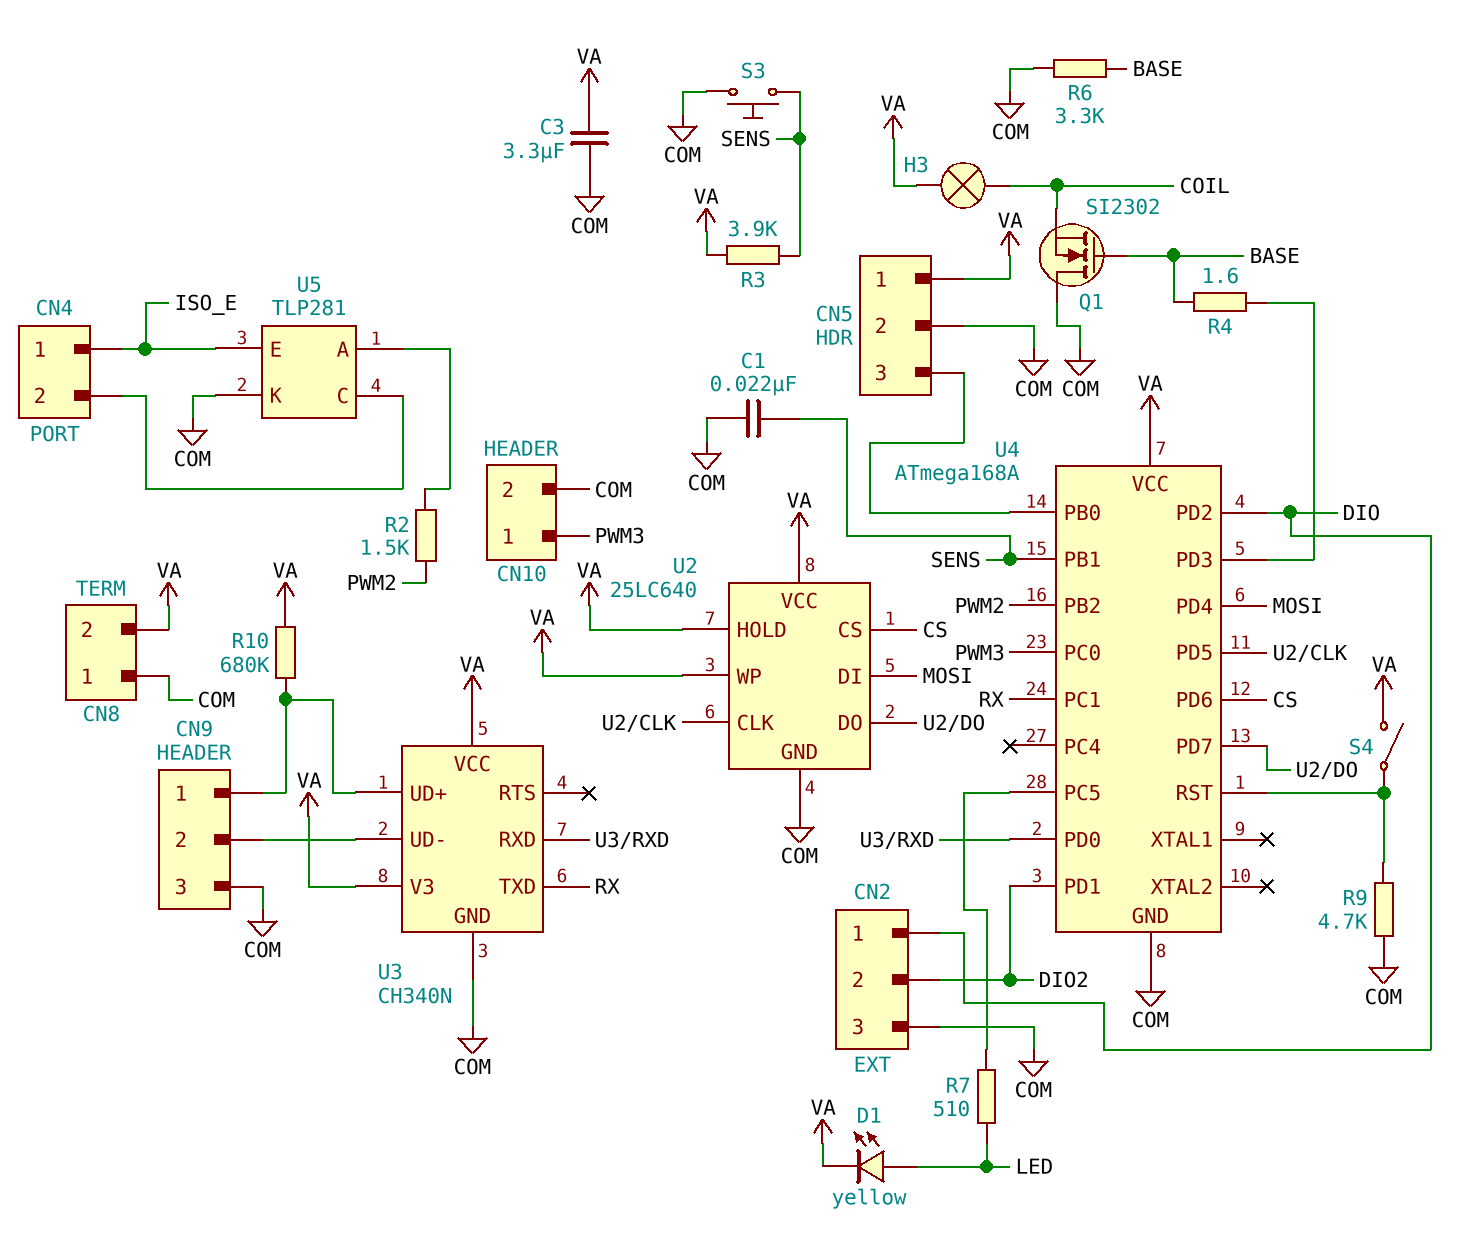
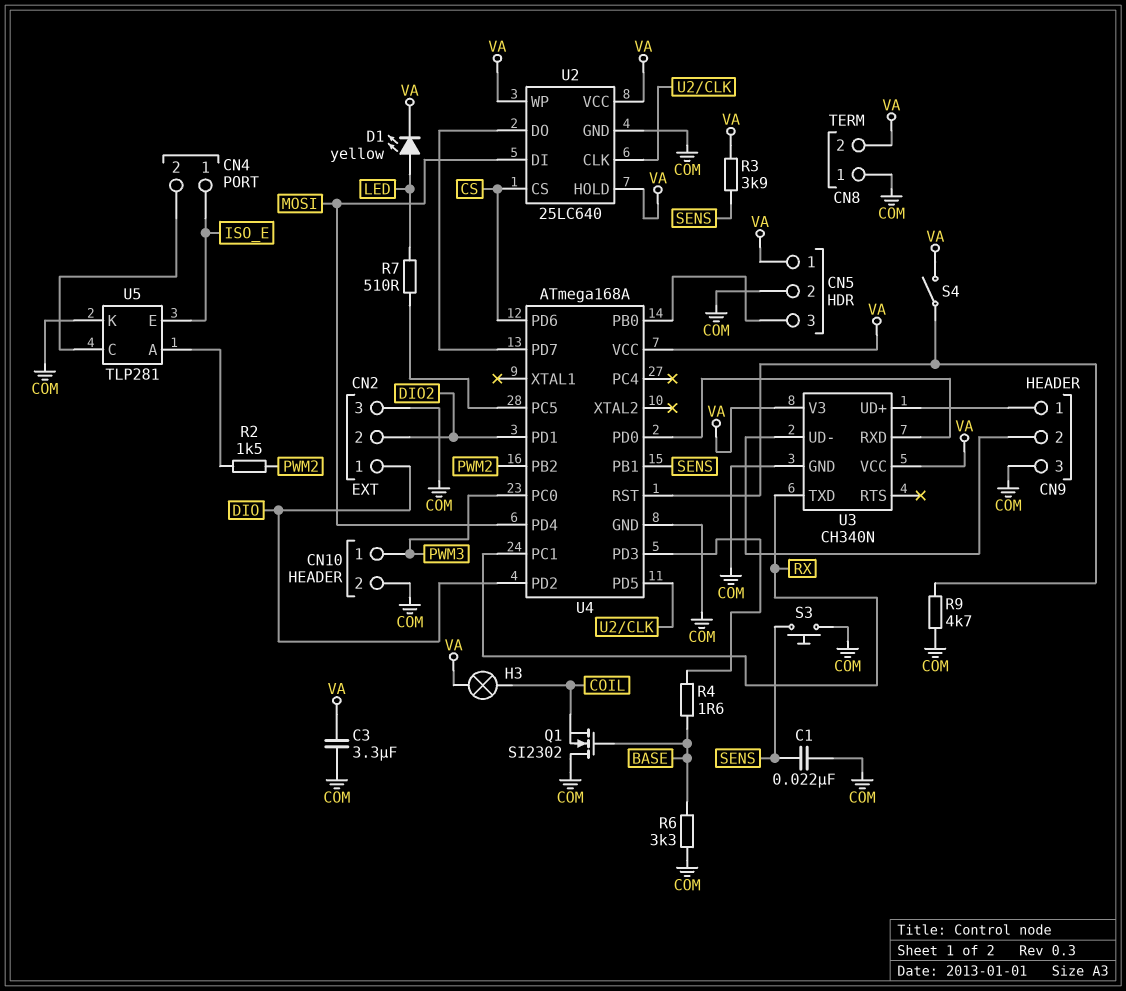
R10: 680k (CN9/1, VA) -> none

